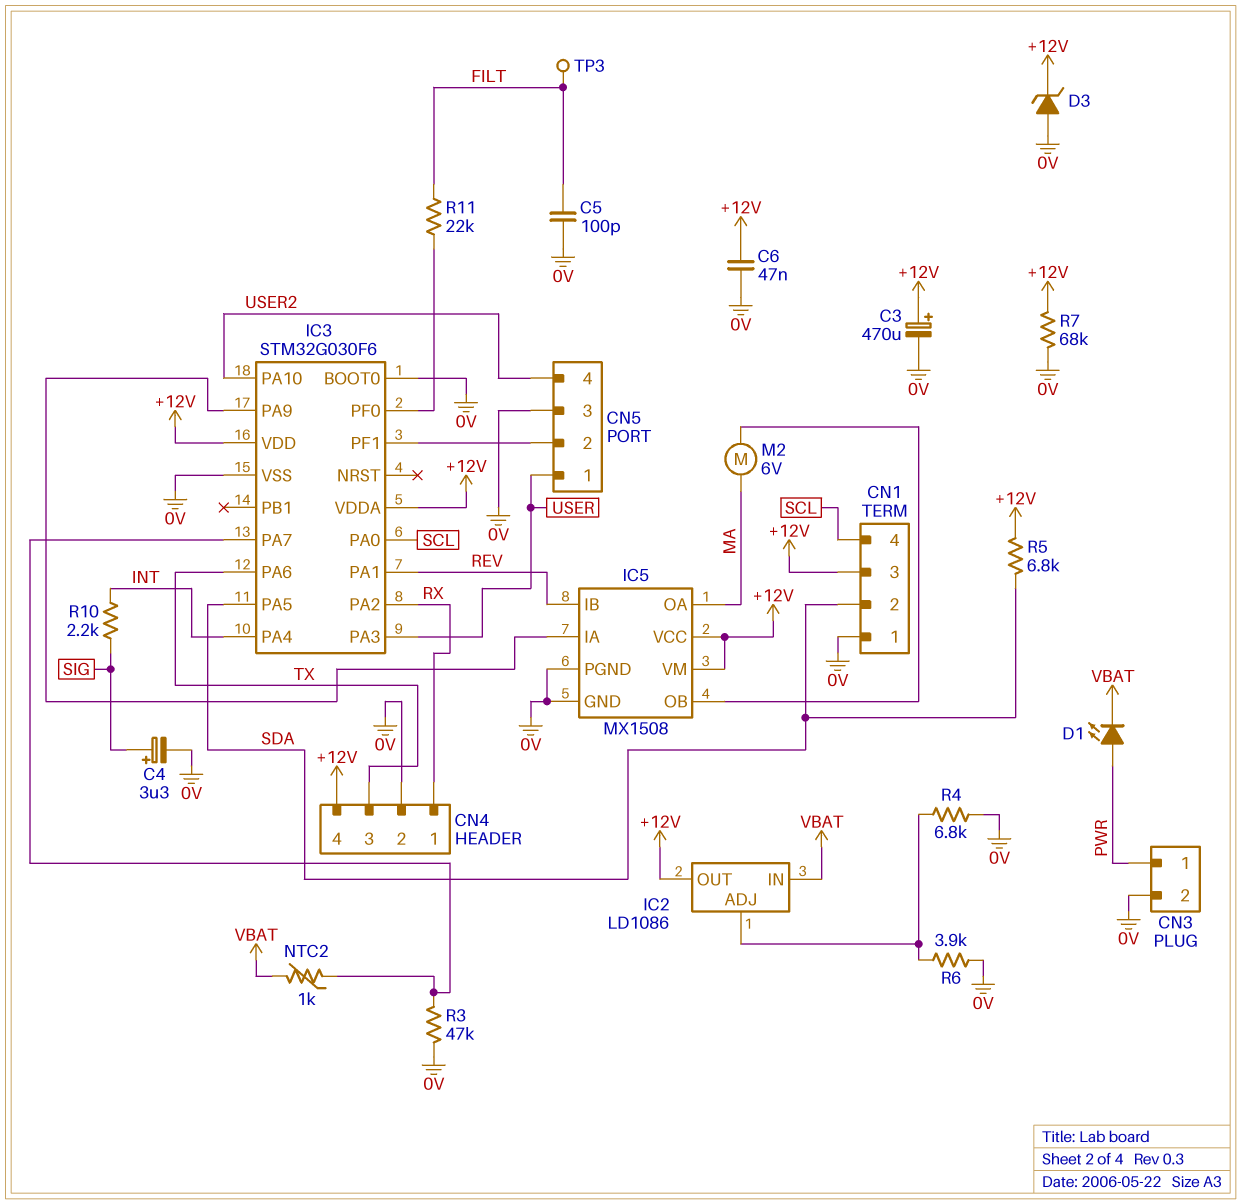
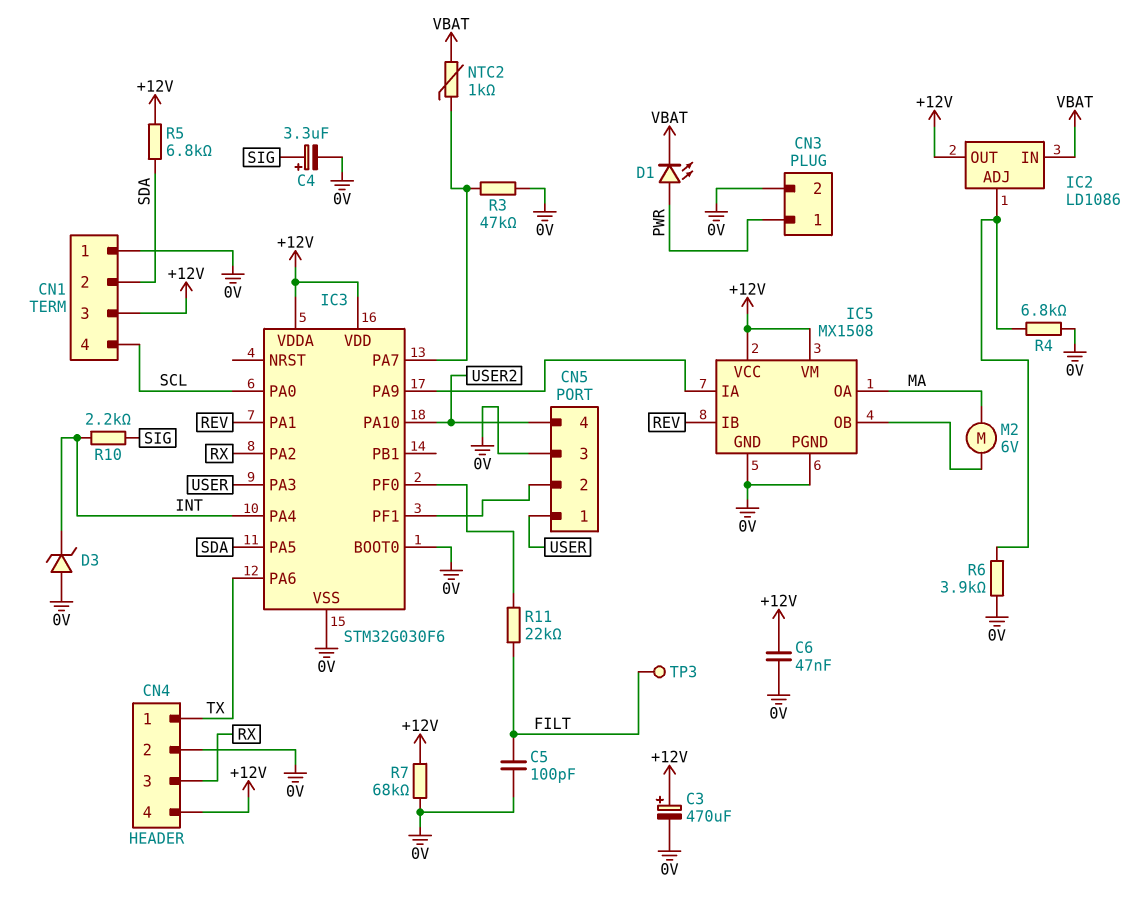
CN4 pin 1: RX -> TX
CN4 pin 3: TX -> RX
D3: zener (A 0V, K +12V) -> zener (A 0V, K INT)

